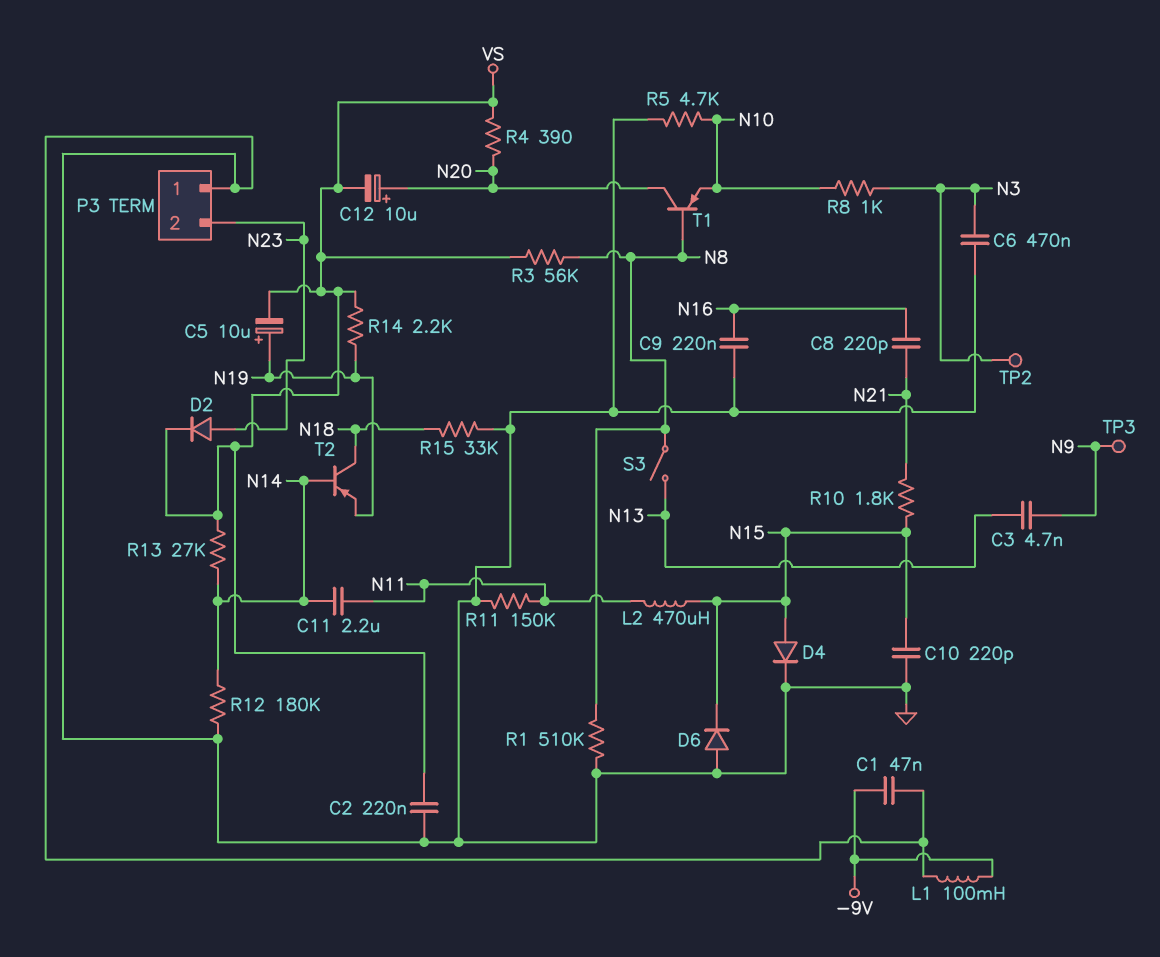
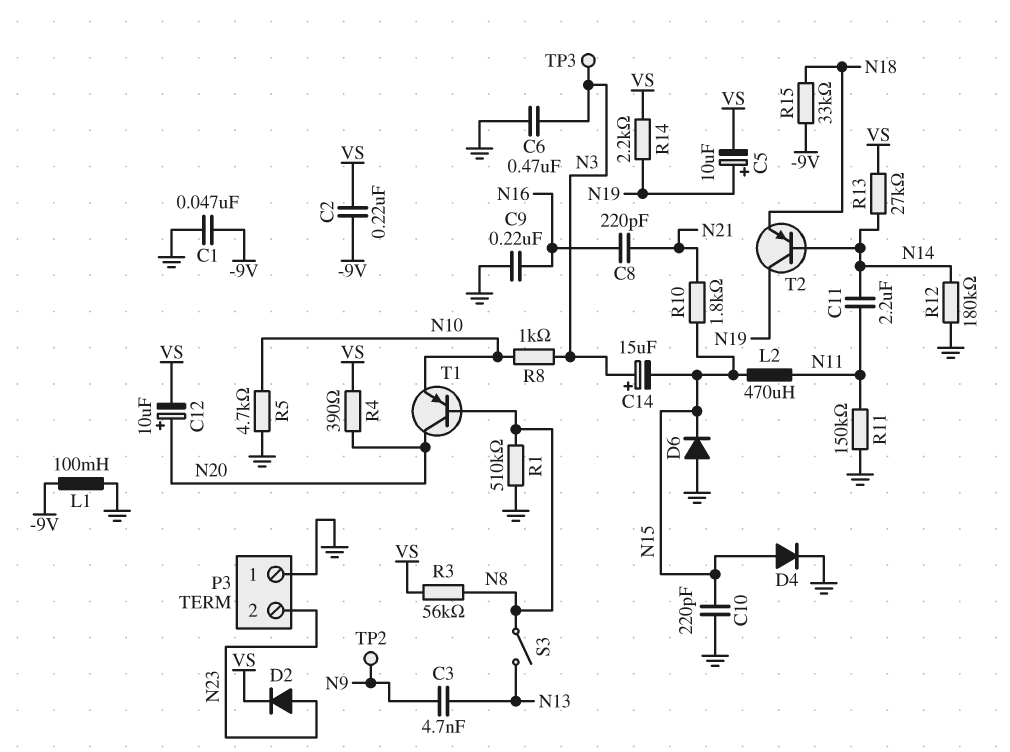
C2: 220nF (GND, VS) -> 220nF (-9V, VS)
C14: none -> 15uF (plus N3, minus N15)
R15: 33k (GND, N18) -> 33k (-9V, N18)
T2: PNP (B N14, C N18, E N19) -> PNP (B N14, C N19, E N18)
TP2: test point (N3) -> test point (N9)
TP3: test point (N9) -> test point (N3)

